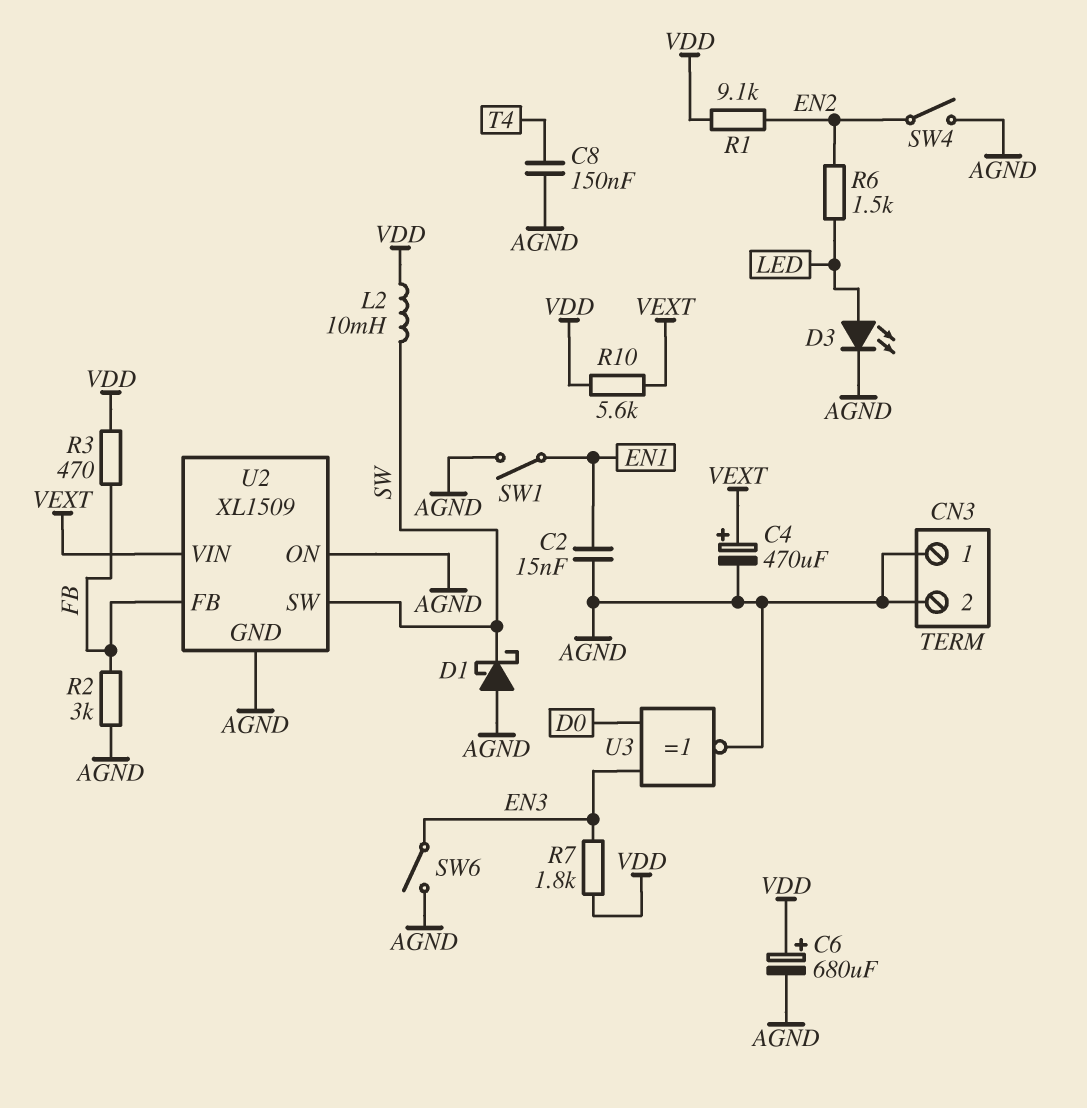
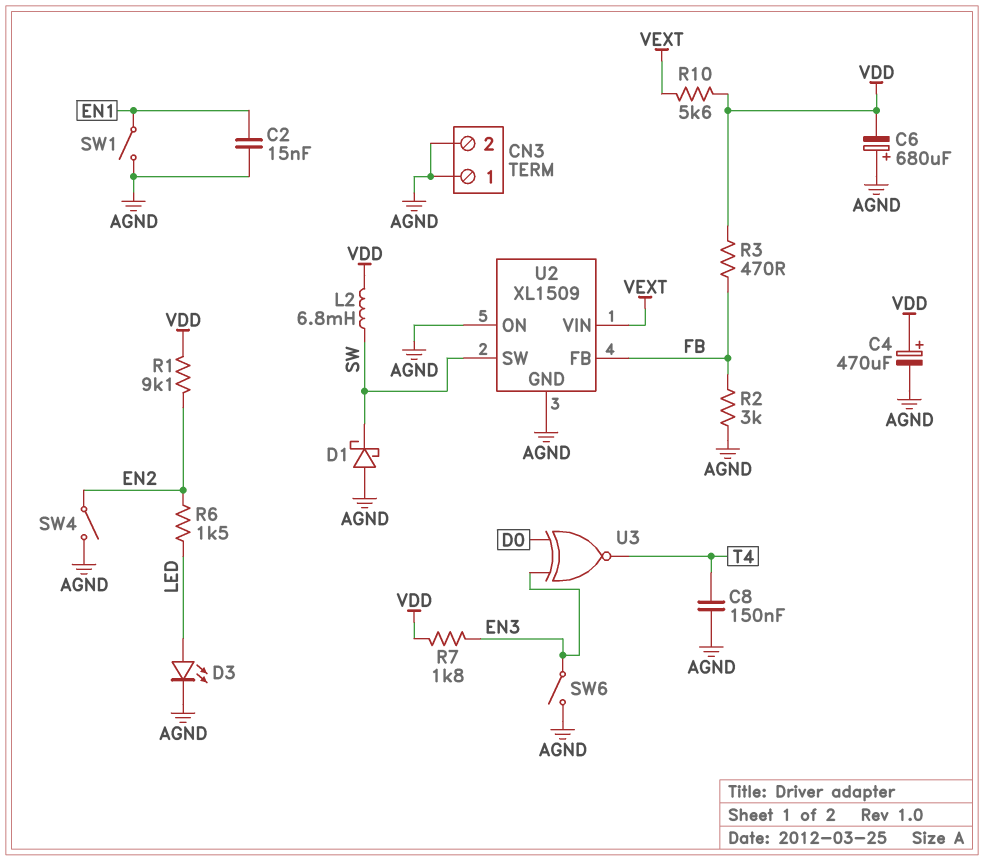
C4: 470uF (plus VEXT, minus AGND) -> 470uF (plus VDD, minus AGND)
C6: 680uF (plus VDD, minus AGND) -> 680uF (plus AGND, minus VDD)
L2: 10mH (SW, VDD) -> 6.8mH (SW, VDD)
U3: XNOR (in D0, in EN3, out AGND) -> XNOR (in D0, in EN3, out T4)

